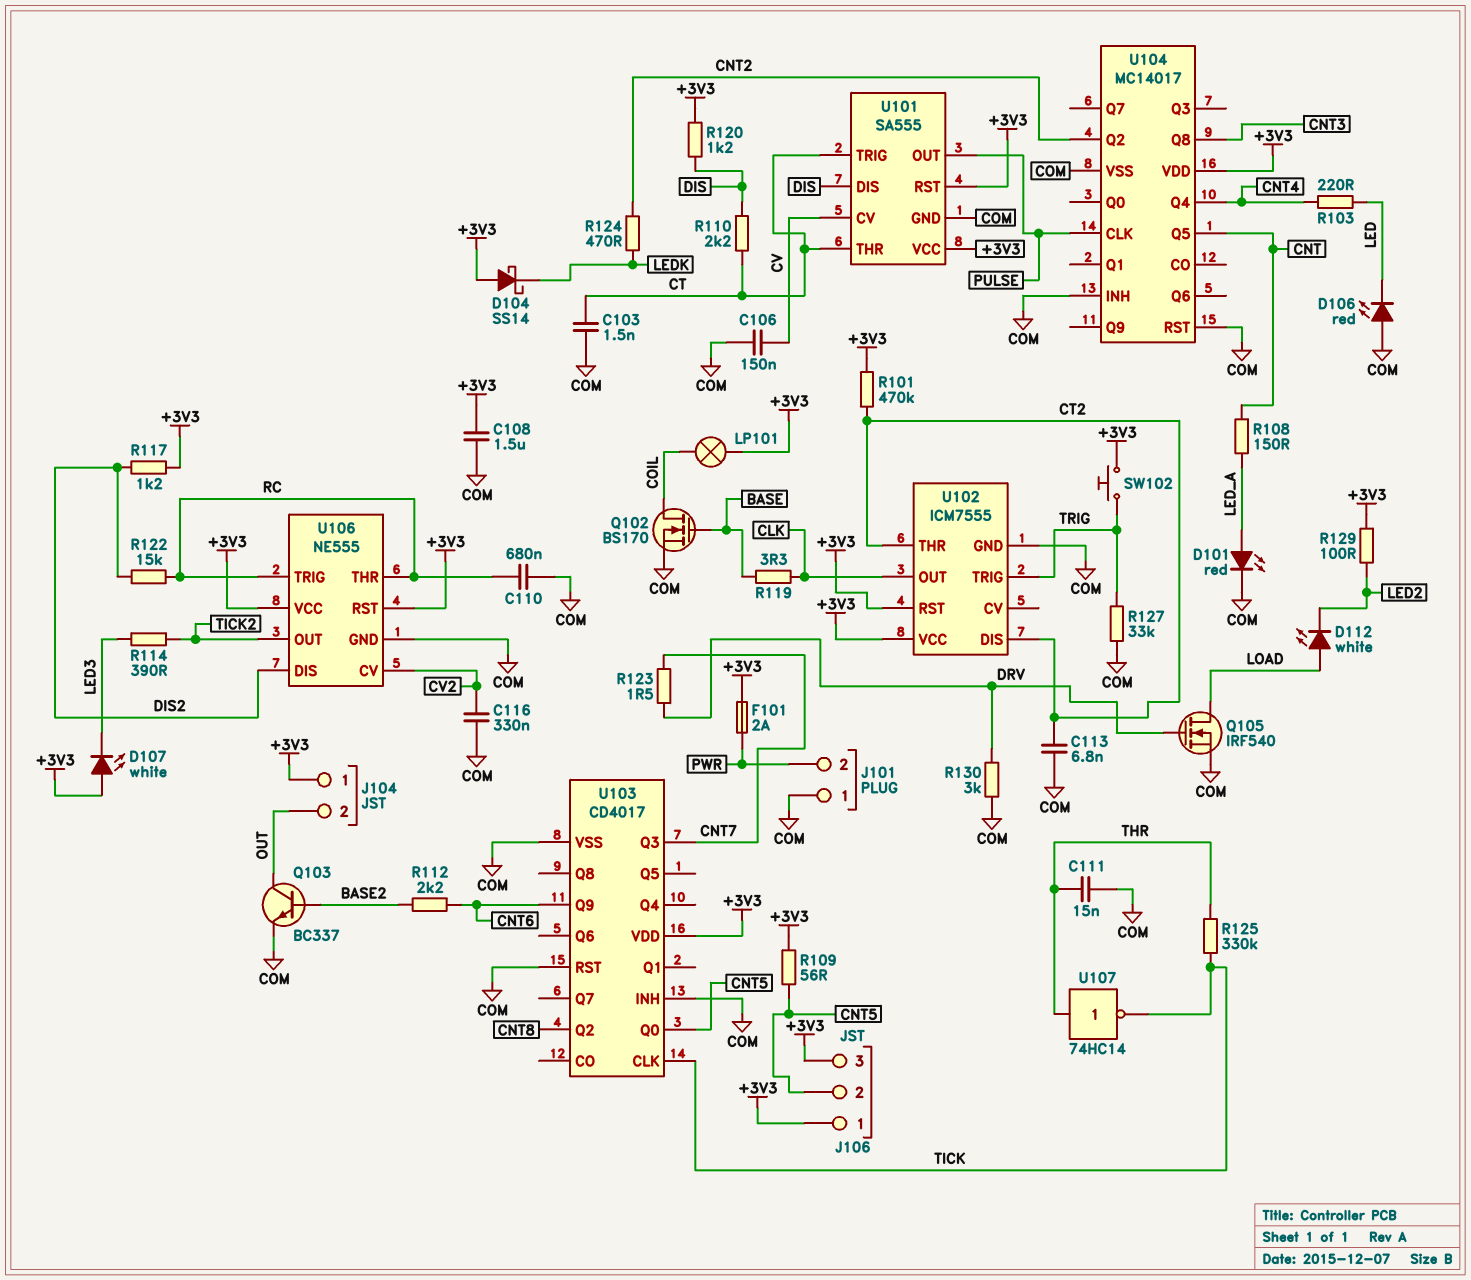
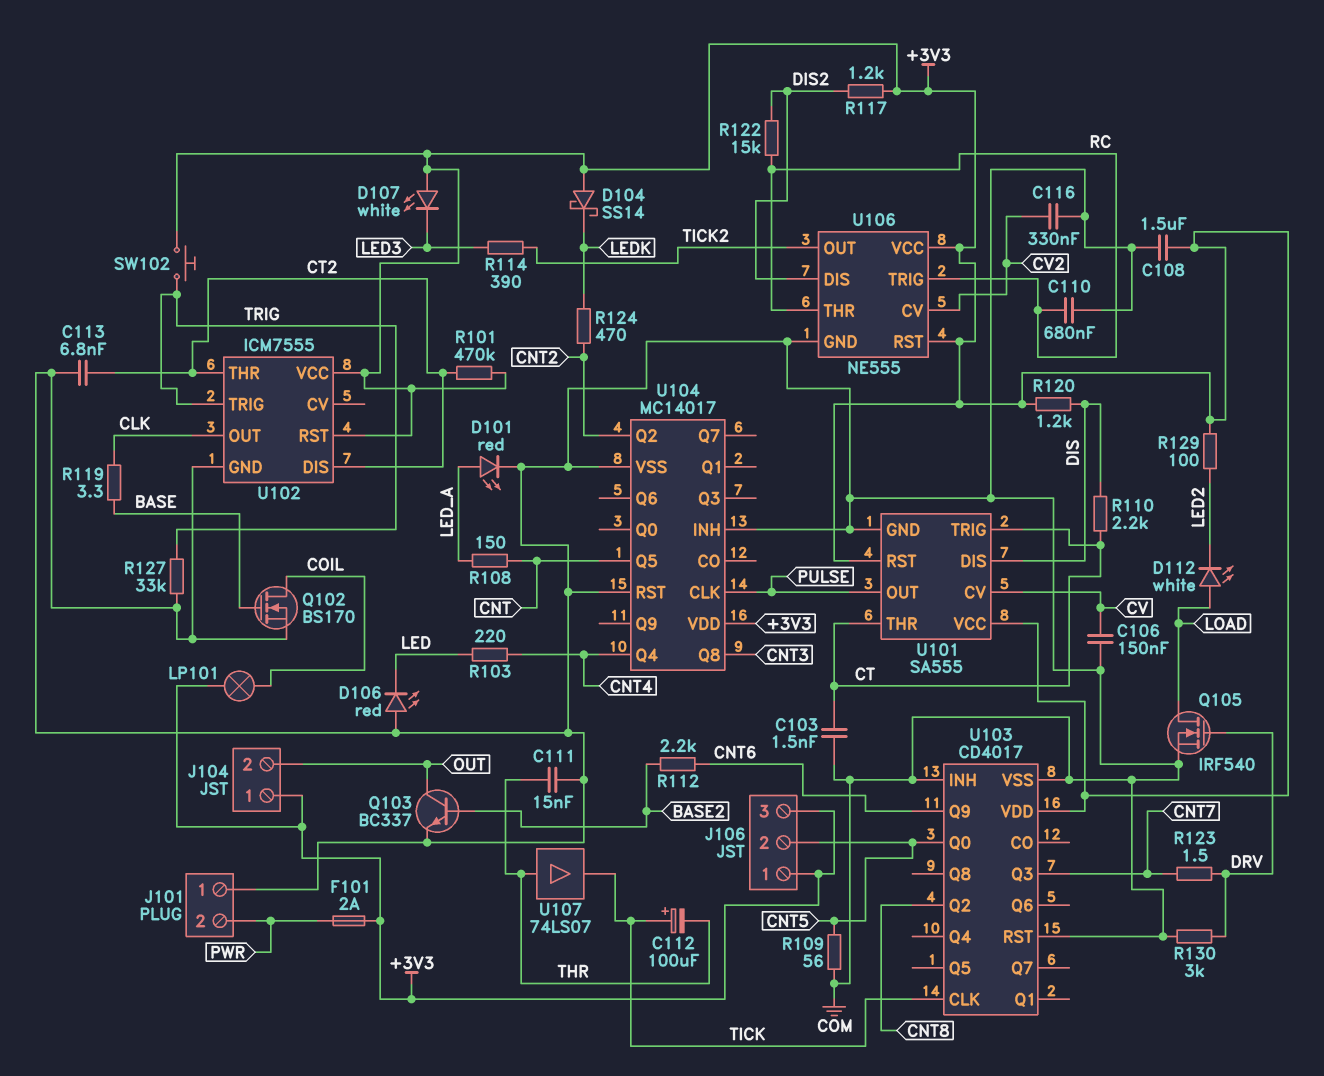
C112: none -> 100uF (plus TICK, minus THR)
R109: 56 (+3V3, CNT5) -> 56 (CNT5, COM)
R125: 330k (THR, TICK) -> none
U107: NOT 74HC14 (in THR, out TICK) -> buffer 74LS07 (in THR, out TICK)

